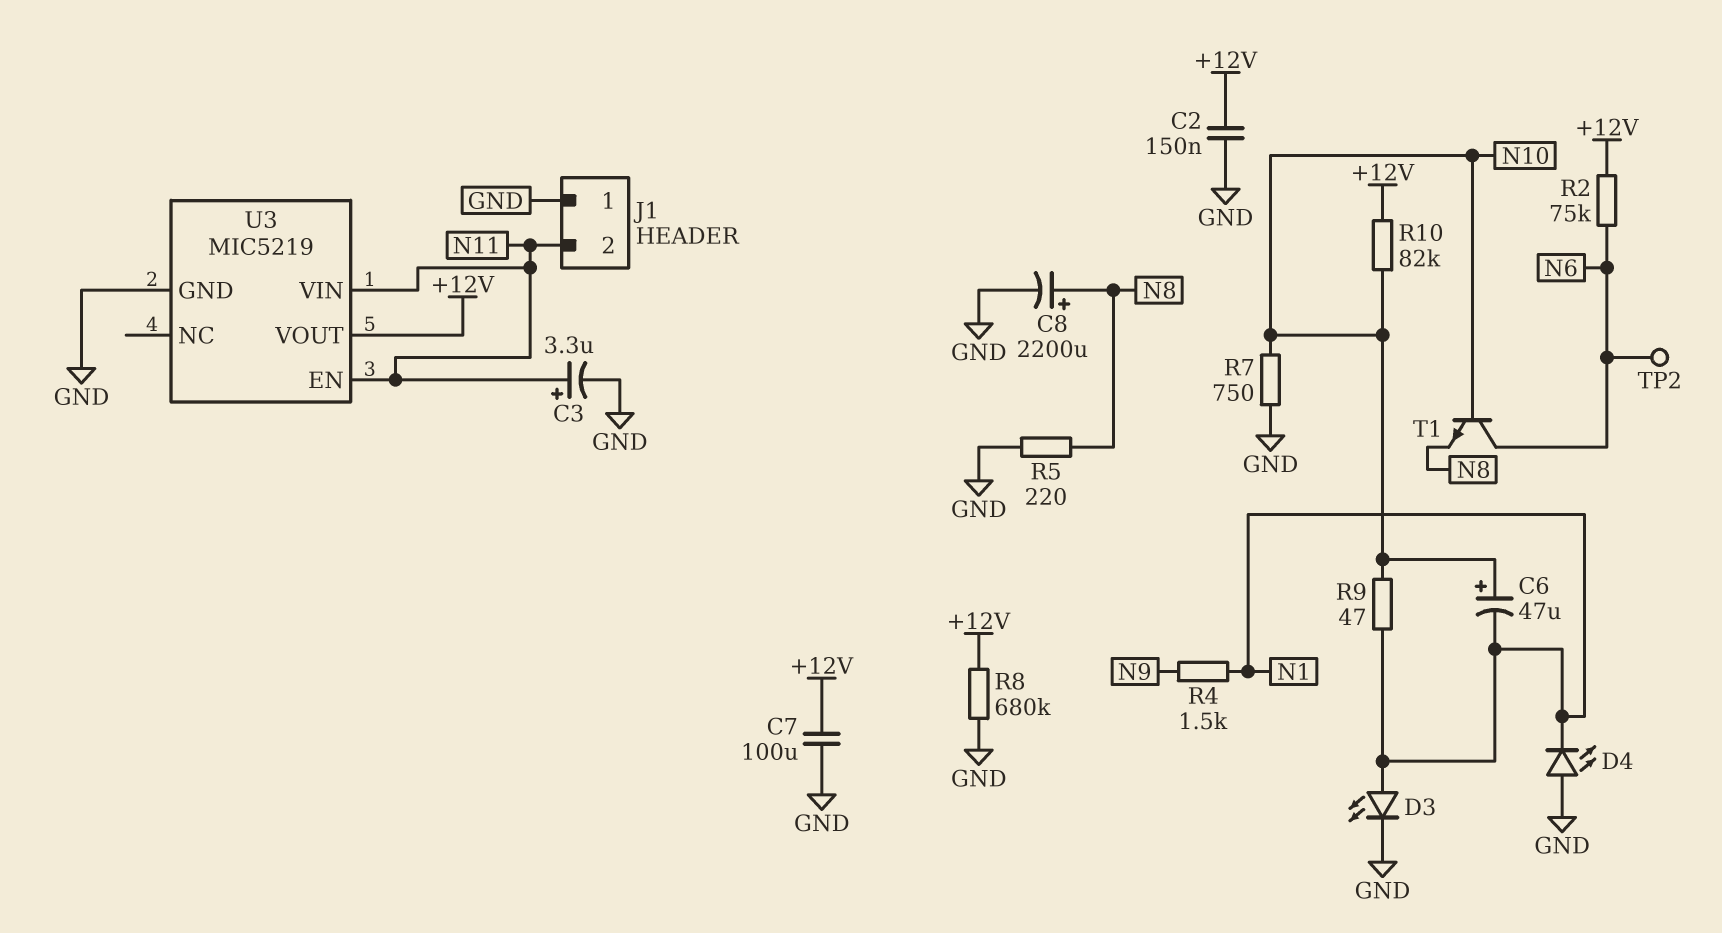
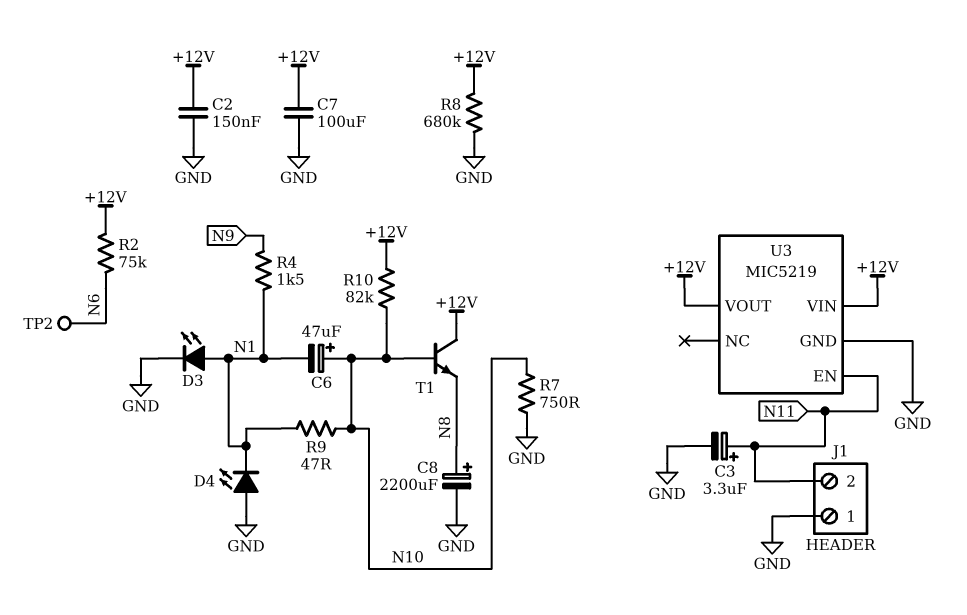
R5: 220 (GND, N8) -> none
T1: NPN (B N10, C N6, E N8) -> NPN (B N10, C +12V, E N8)
U3 pin VIN: N11 -> +12V

